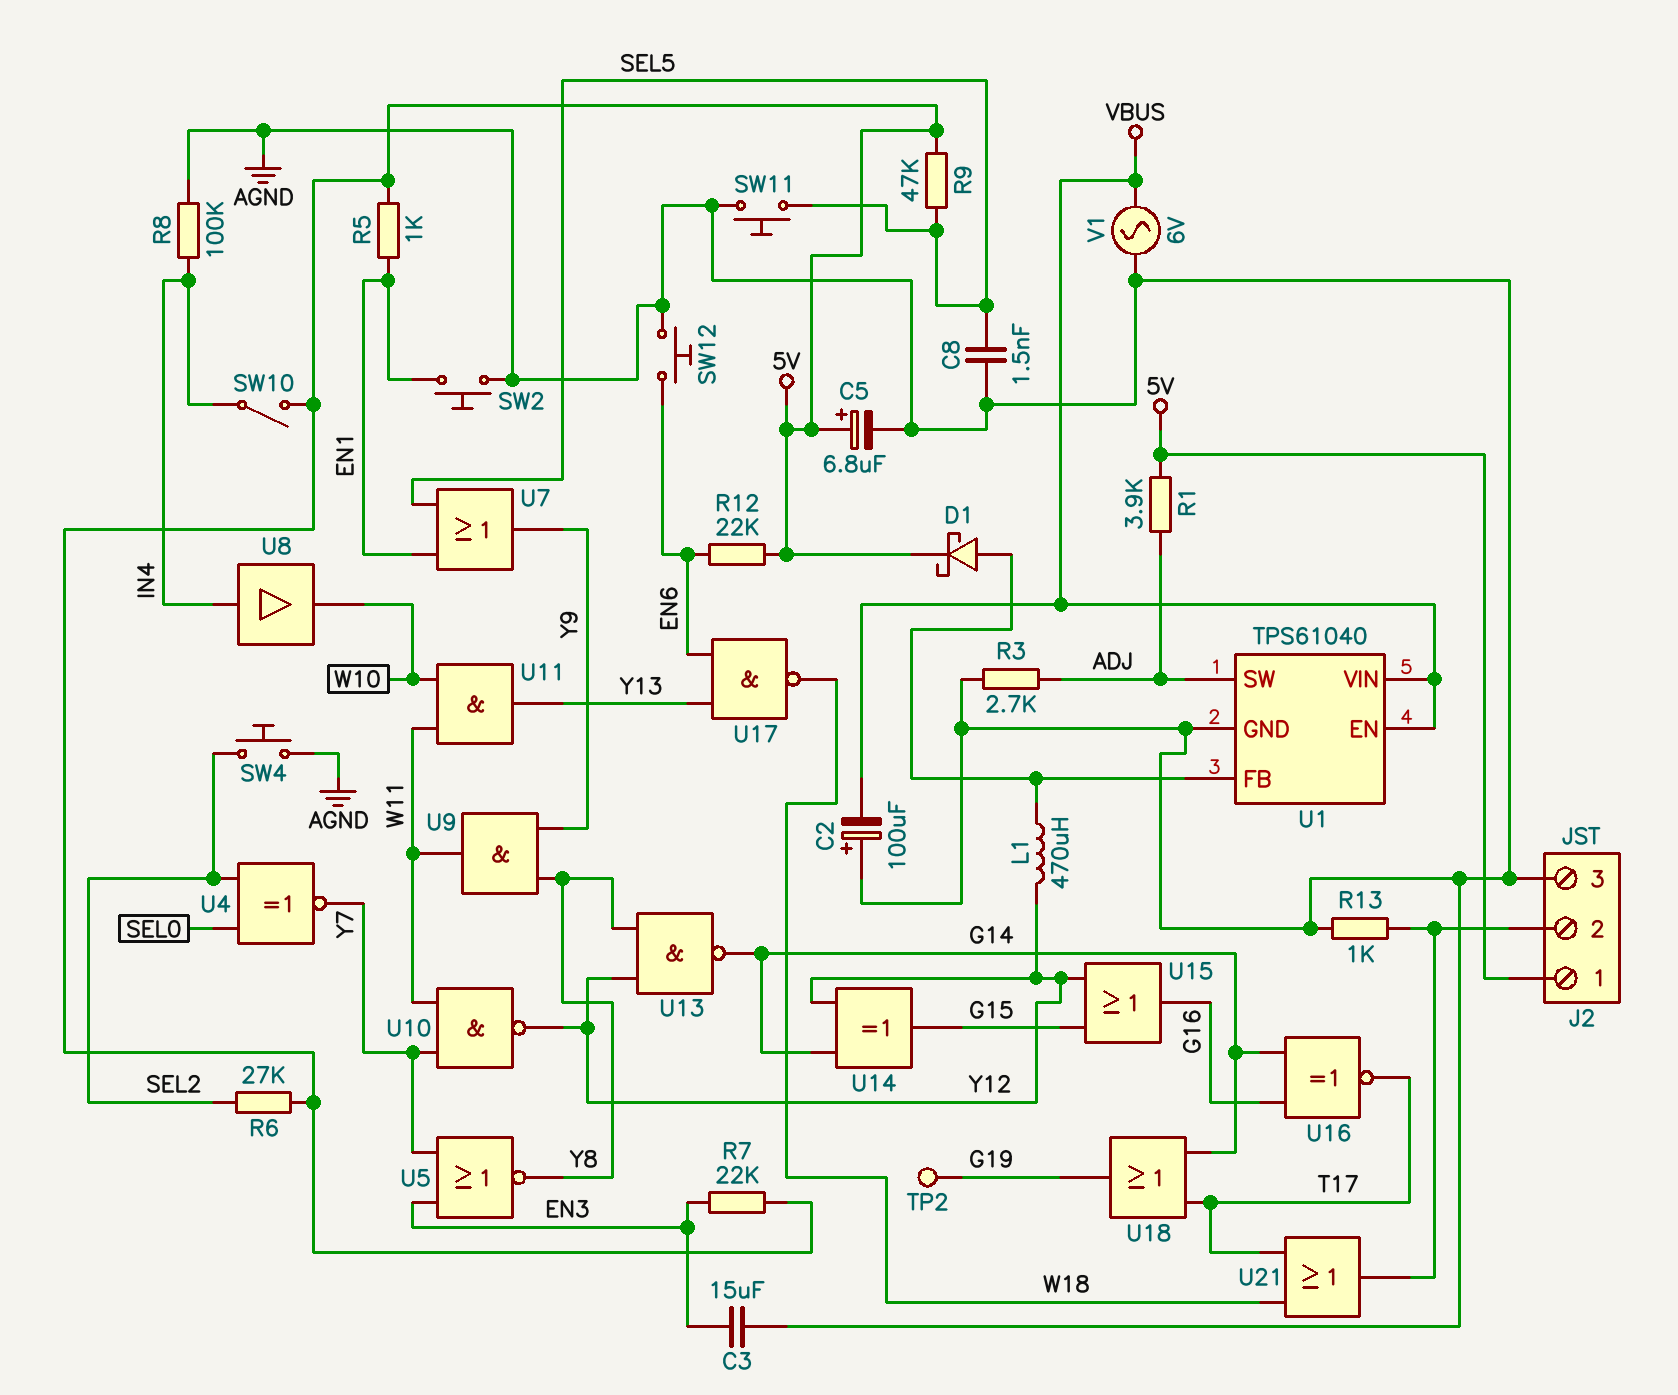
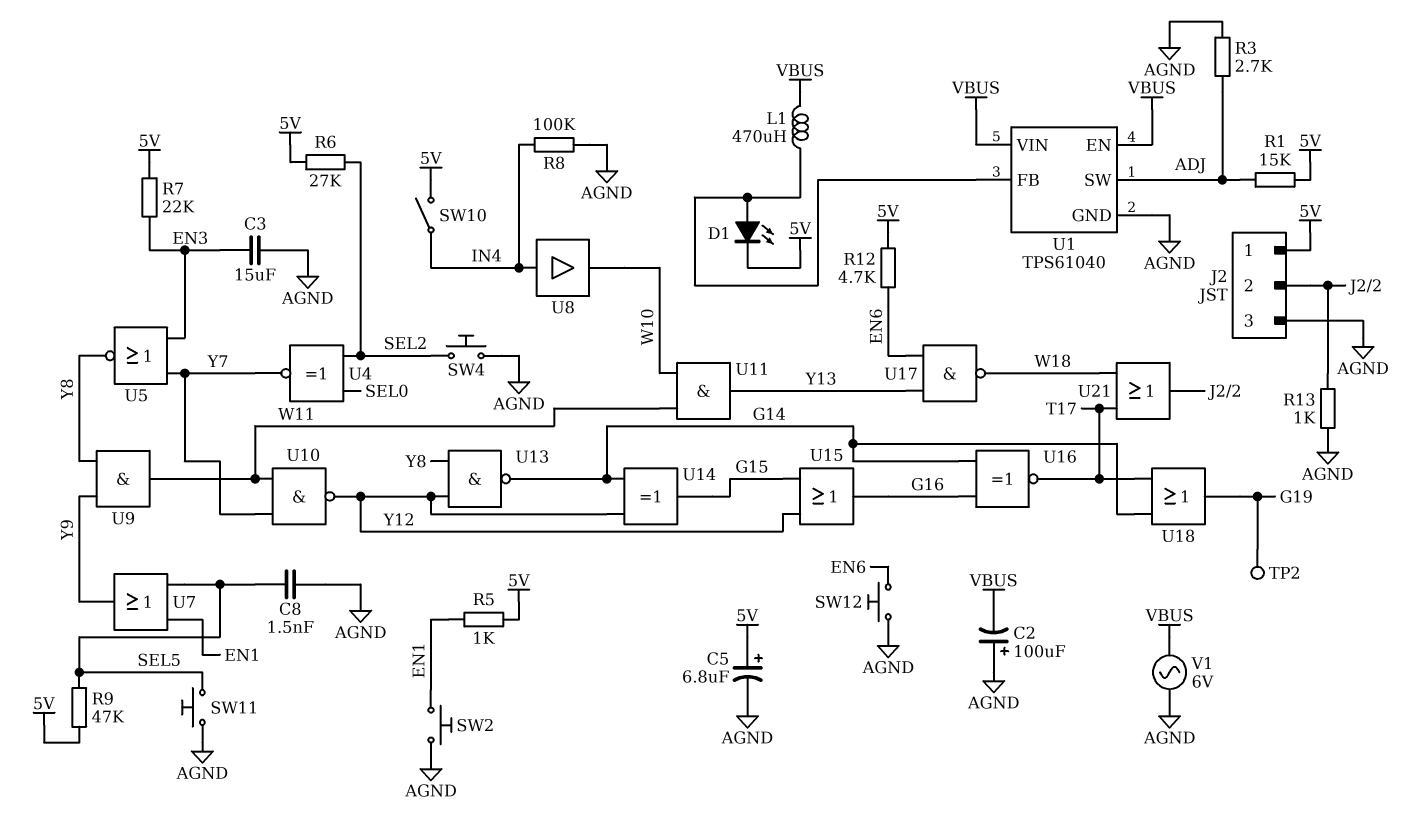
D1: schottky (A U1/FB, K 5V) -> LED (A U1/FB, K 5V)
L1: 470uH (U1/FB, Y12) -> 470uH (U1/FB, VBUS)
R1: 3.9k (5V, ADJ) -> 15k (5V, ADJ)
R12: 22k (5V, EN6) -> 4.7k (5V, EN6)

